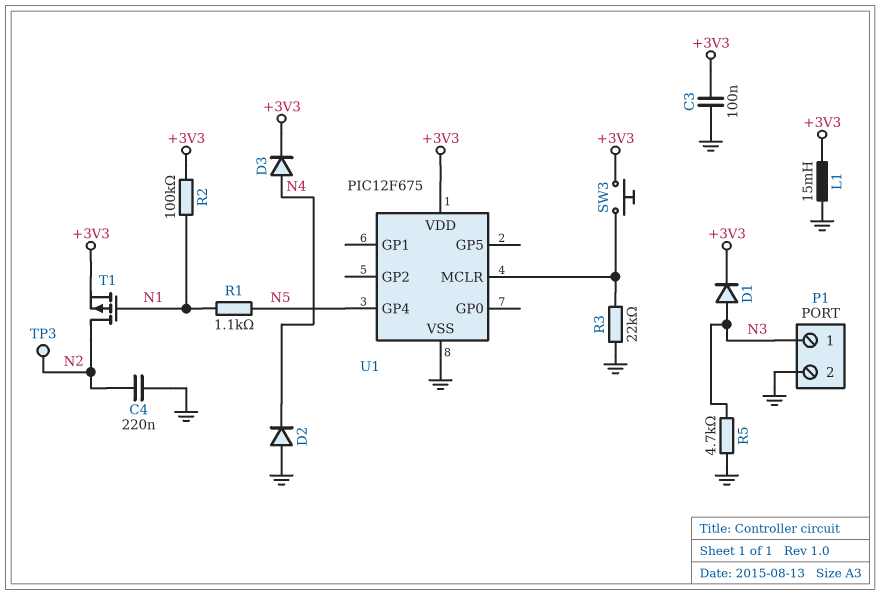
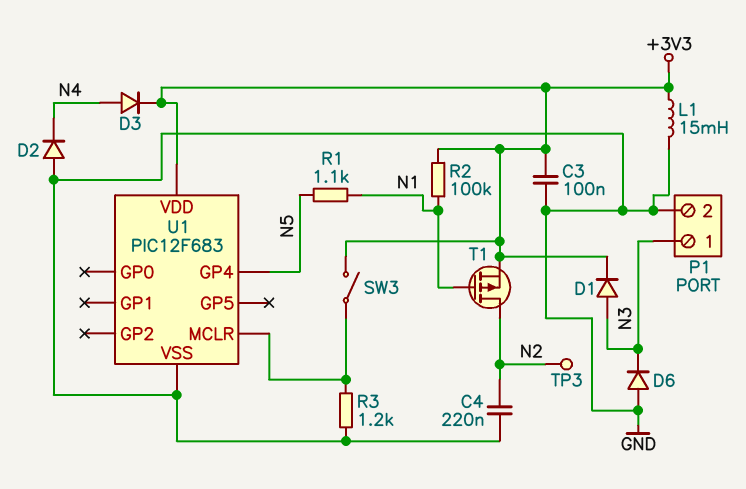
D6: none -> diode (A GND, K N3)
R3: 22k (GND, U1/MCLR) -> 1.2k (GND, U1/MCLR)
R5: 4.7k (GND, N3) -> none
SW3: button (+3V3, U1/MCLR) -> switch (+3V3, U1/MCLR)
U1: PIC12F675 -> PIC12F683

